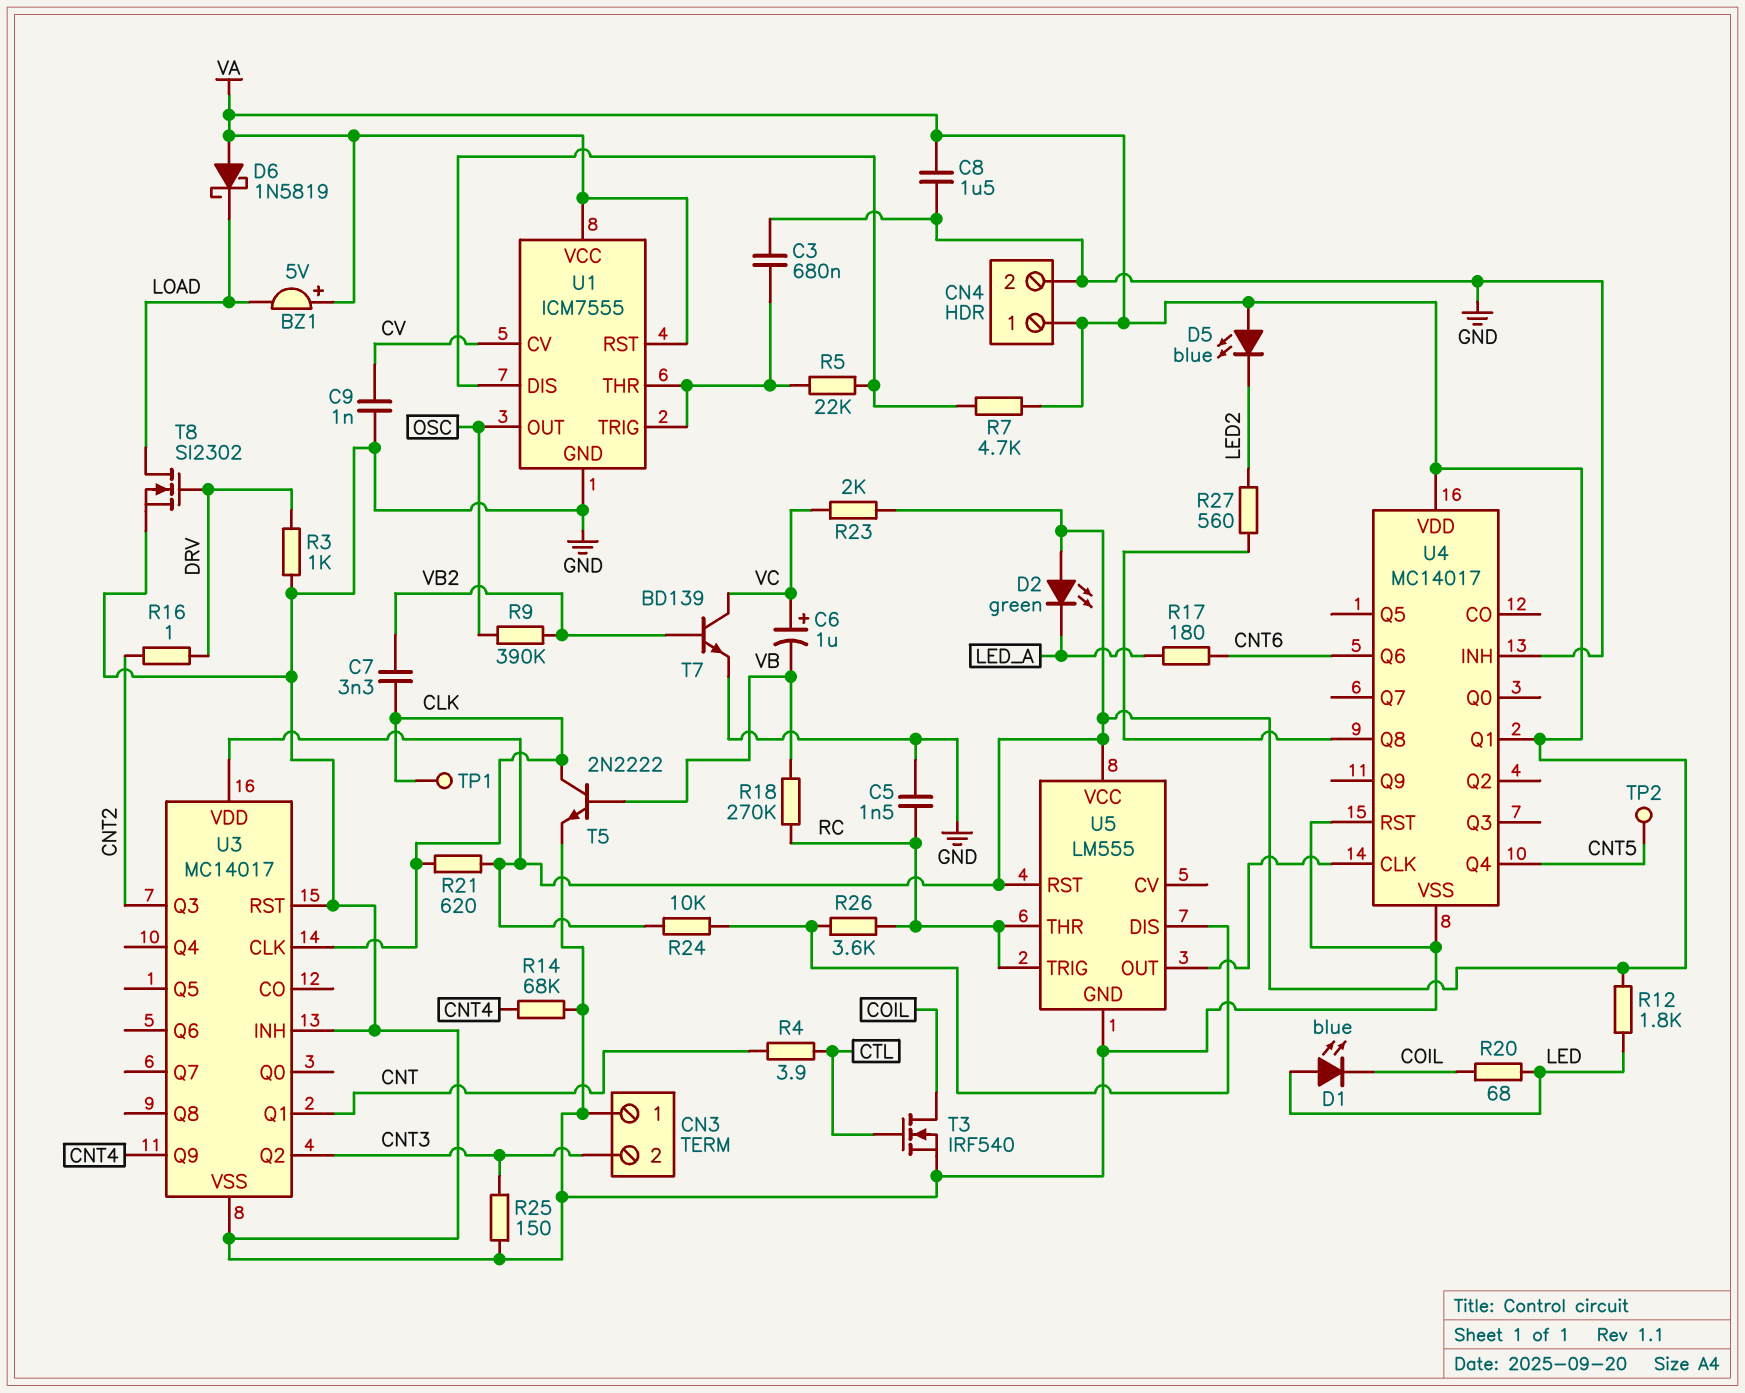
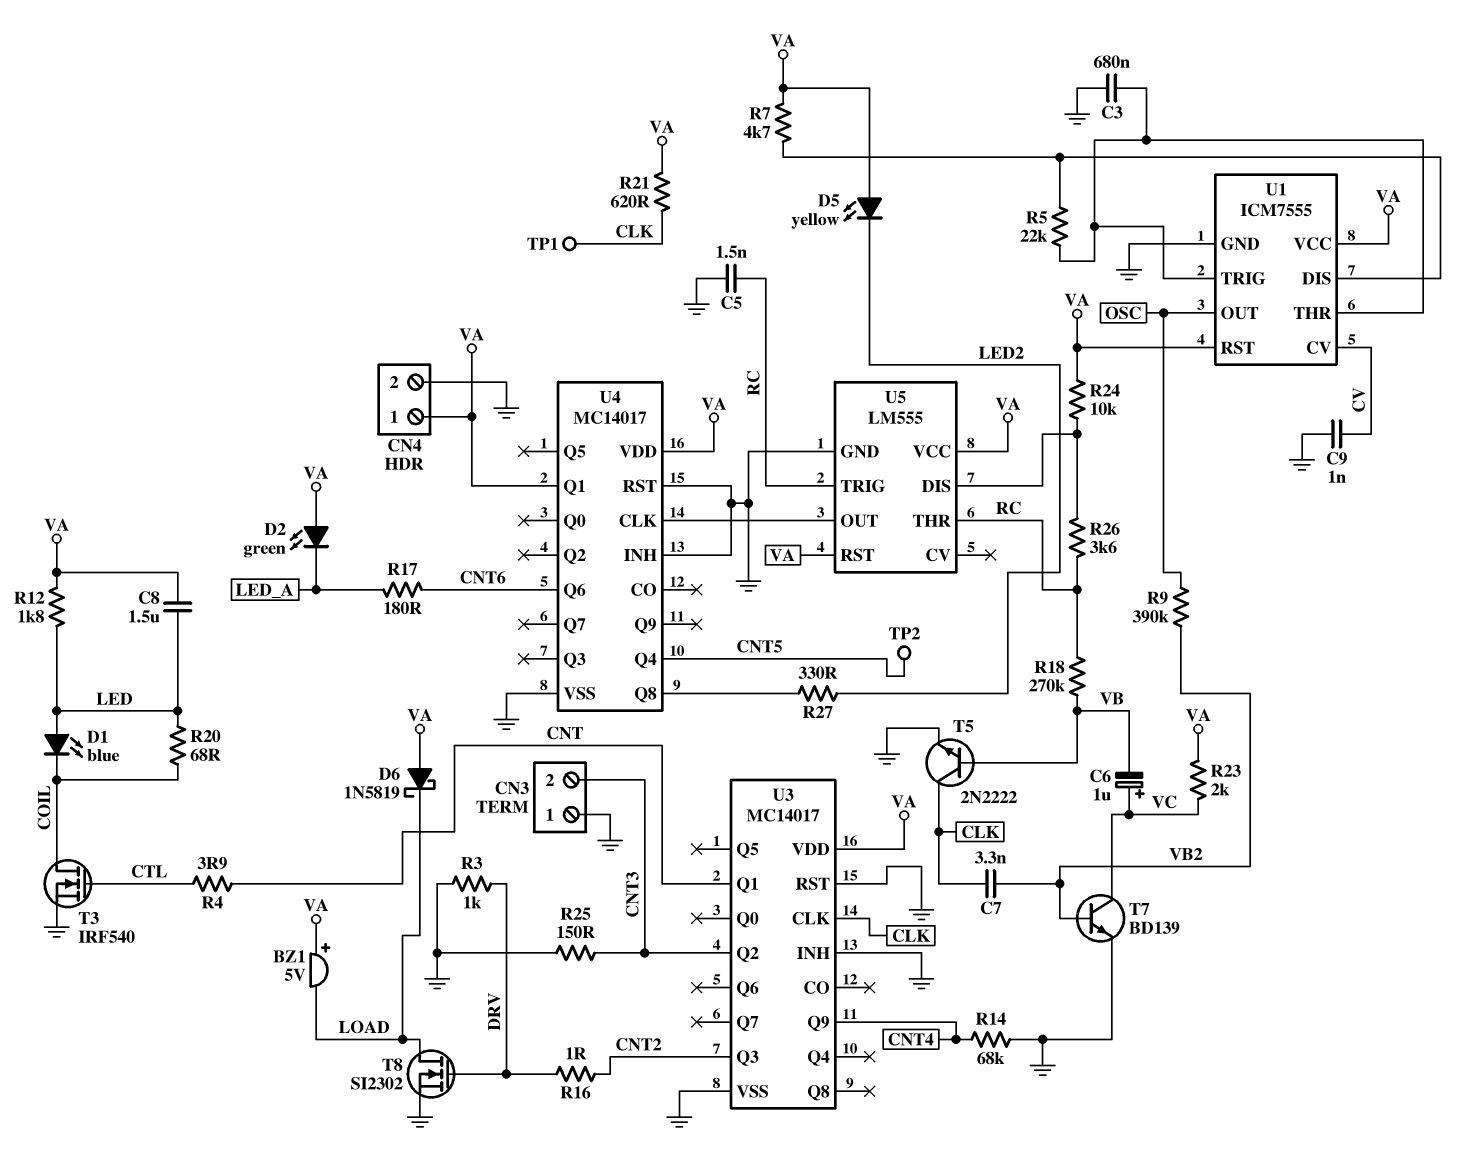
C8: 1.5uF (GND, VA) -> 1.5uF (LED, VA)
D5: LED blue (A VA, K LED2) -> LED yellow (A VA, K LED2)
R27: 560 (LED2, U4/Q8) -> 330 (LED2, U4/Q8)

